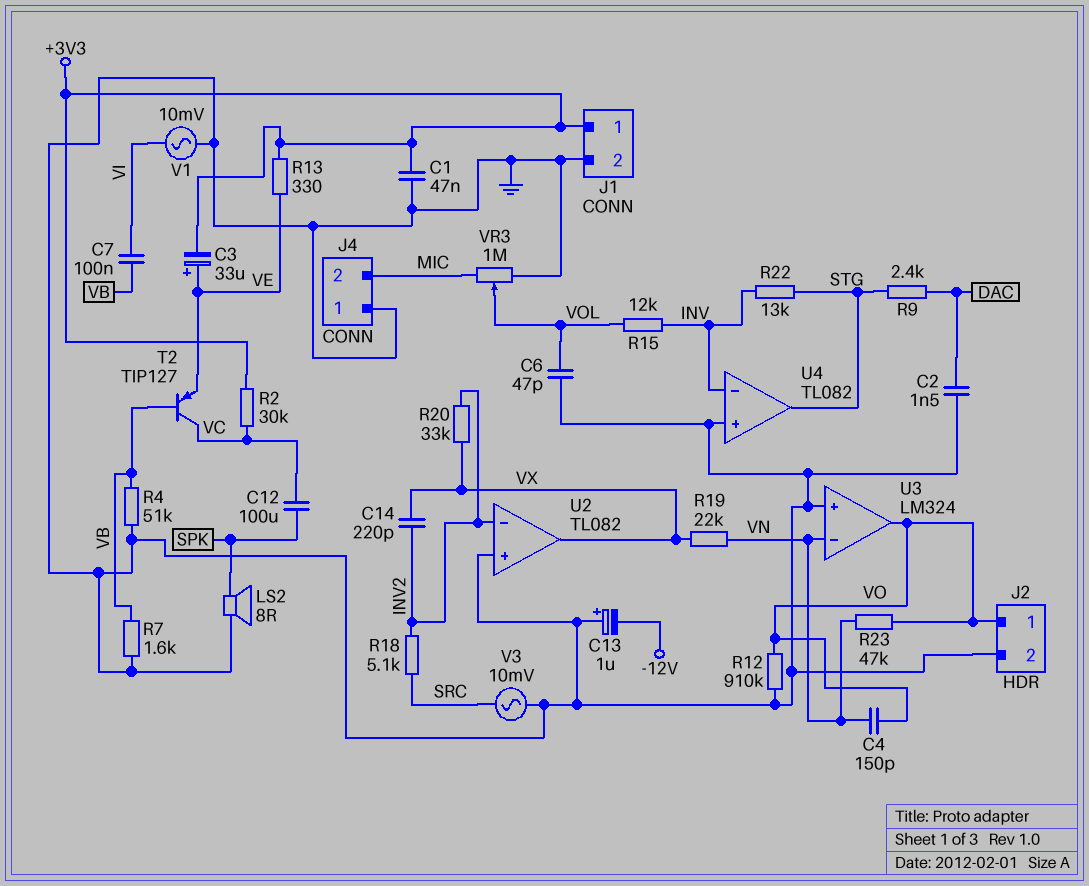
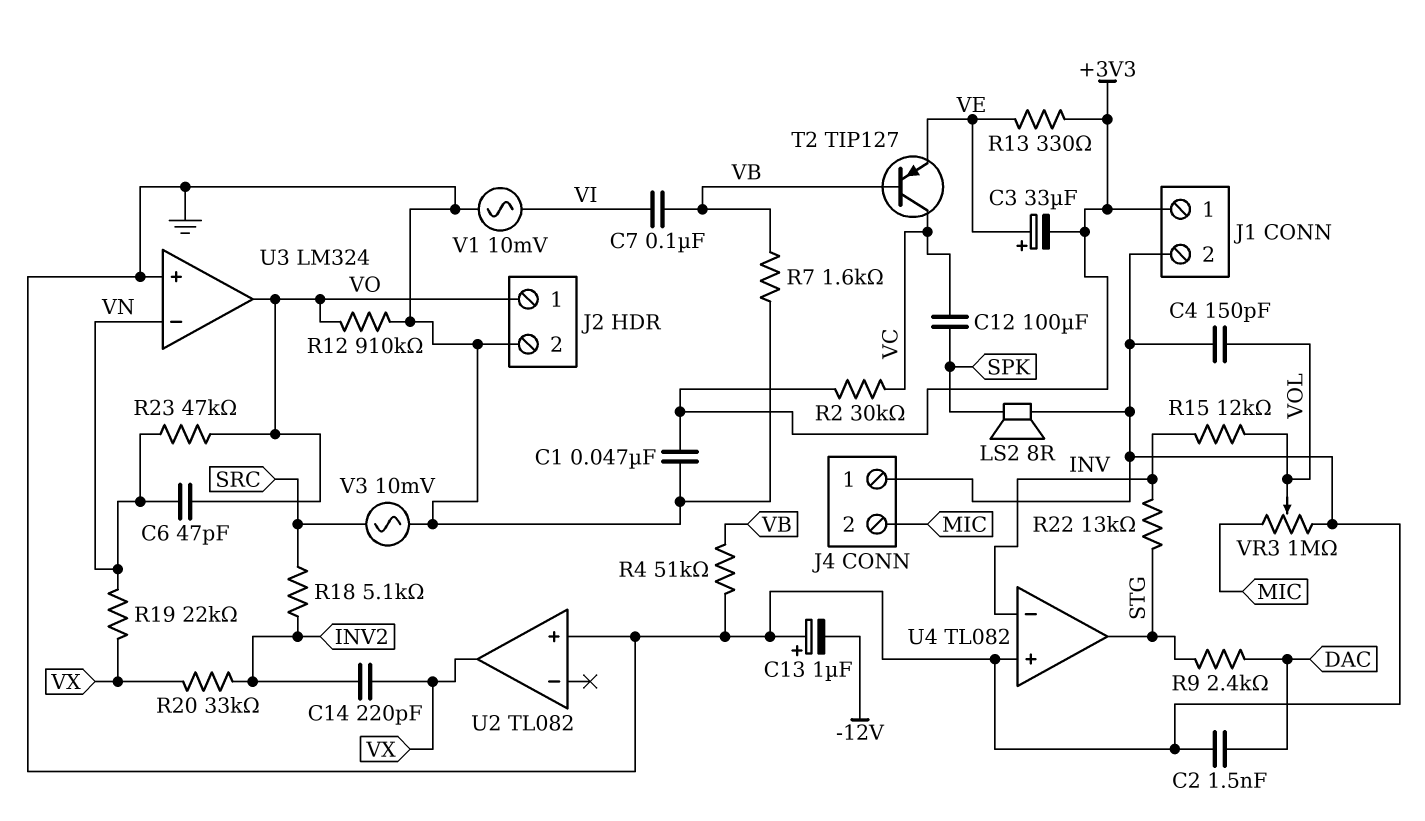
C4: 150pF (VN, VO) -> 150pF (GND, VOL)
C6: 47pF (GND, VOL) -> 47pF (VN, VO)
U2 pin in-: INV2 -> none

